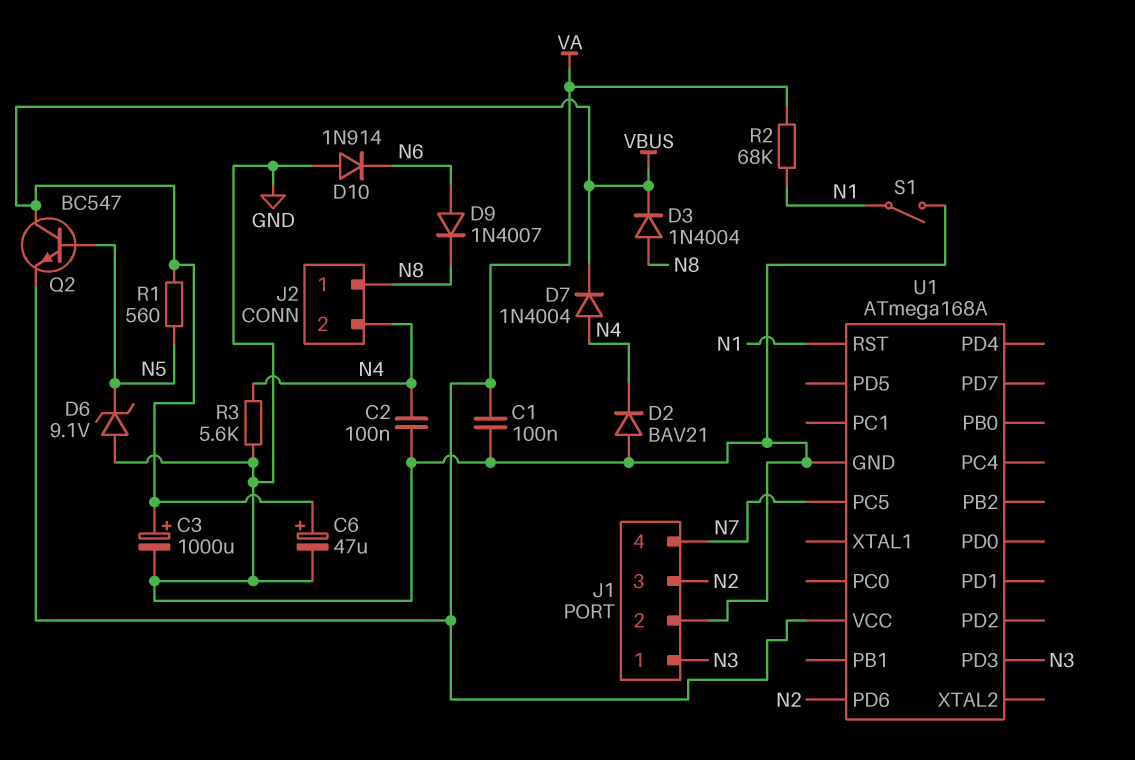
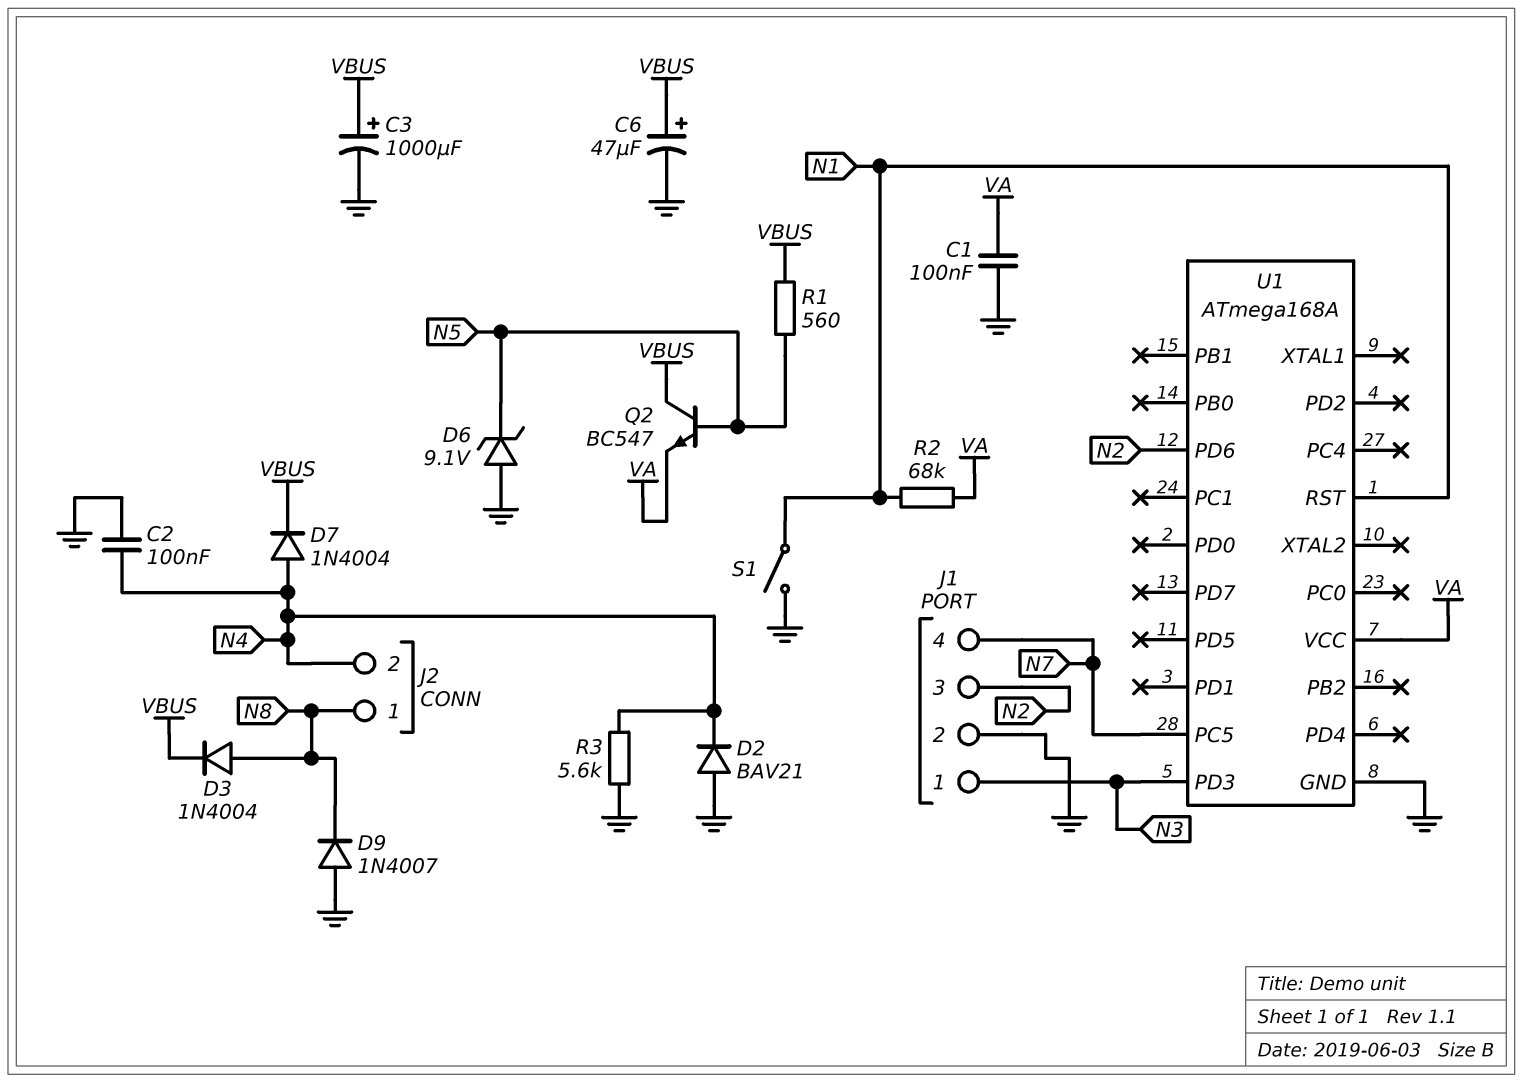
D9: diode 1N4007 (A N6, K N8) -> diode 1N4007 (A GND, K N8)
D10: diode 1N914 (A GND, K N6) -> none

